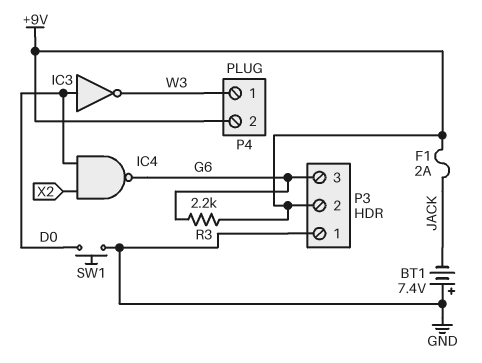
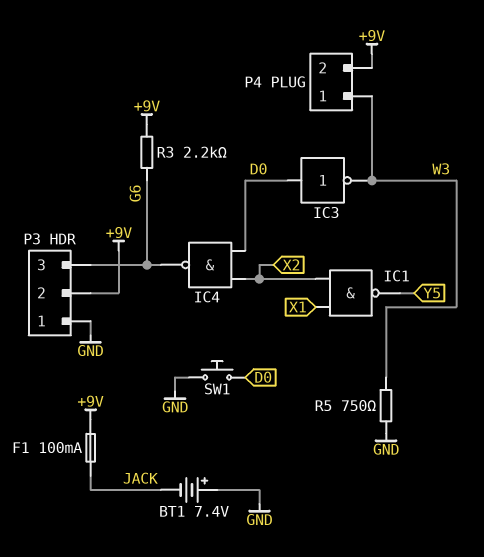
F1: 2A (+9V, JACK) -> 100mA (+9V, JACK)
IC1: none -> NAND (in X1, in X2, out Y5)
R5: none -> 750 (GND, W3)

